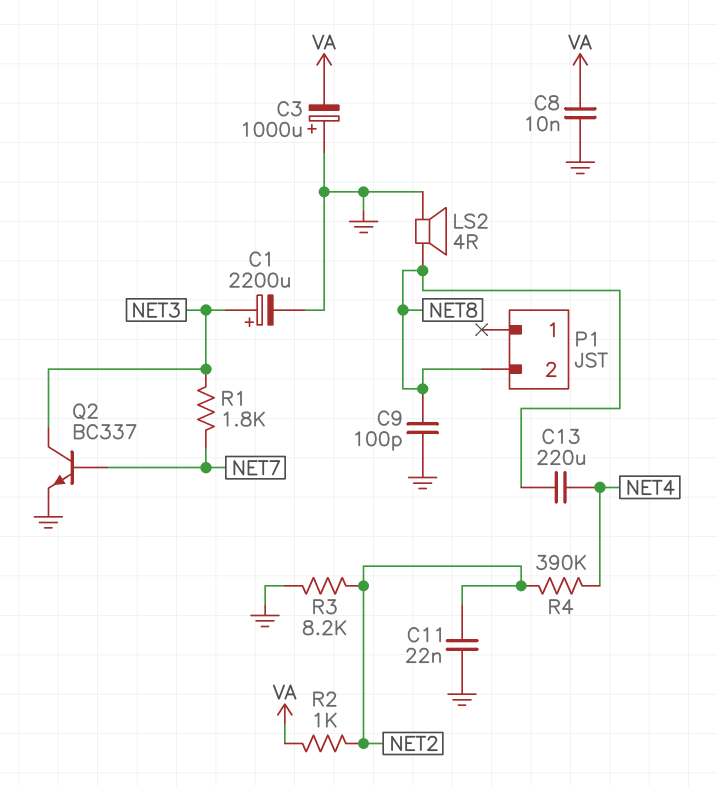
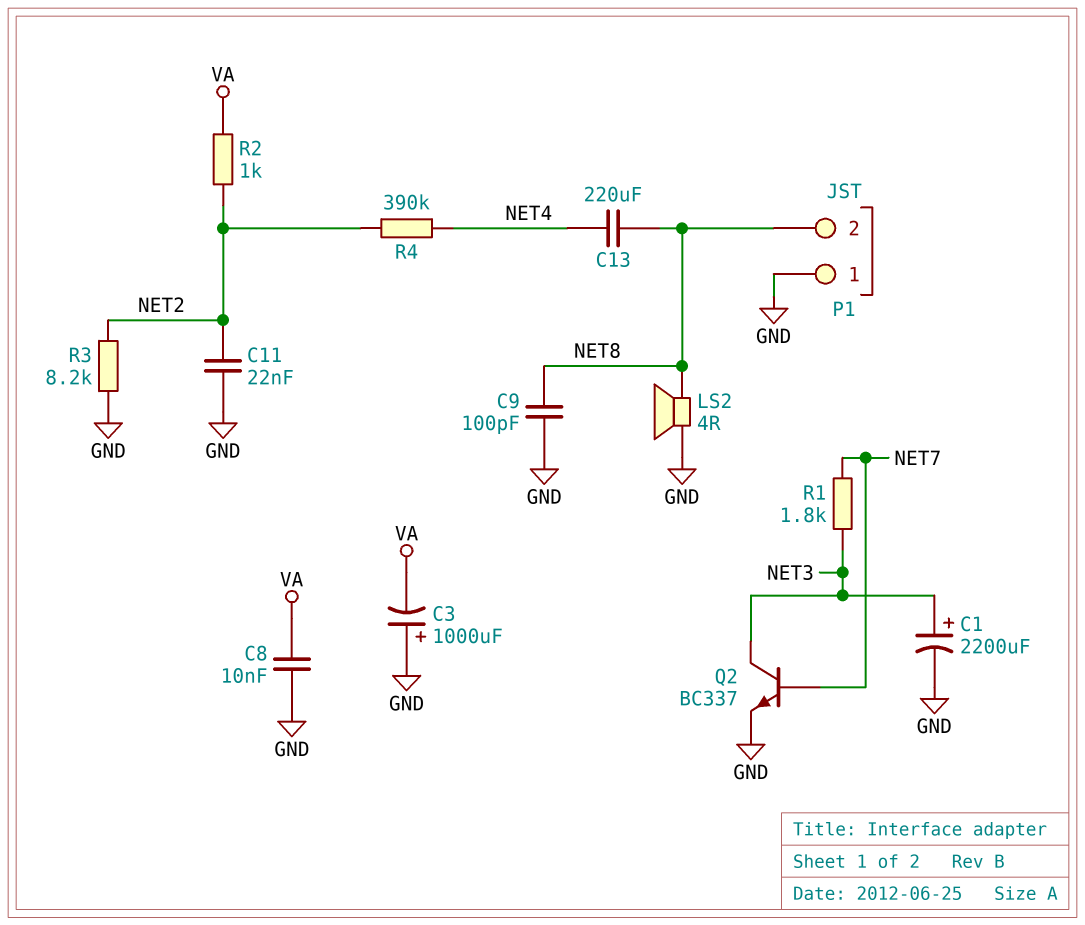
P1 pin 1: none -> GND

